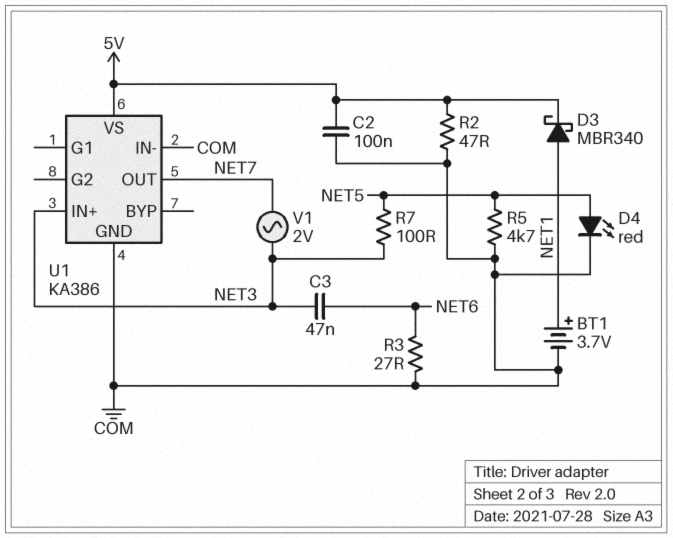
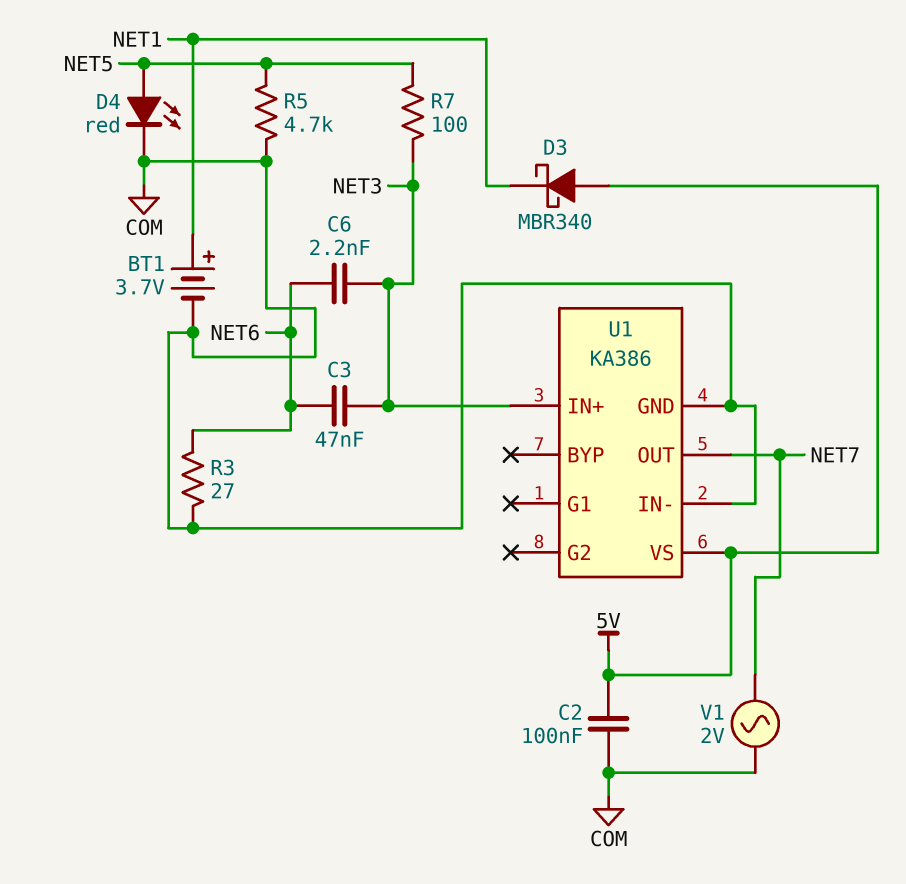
C6: none -> 2.2nF (NET3, NET6)
D3: schottky MBR340 (A NET1, K 5V) -> schottky MBR340 (A 5V, K NET1)
R2: 47 (5V, COM) -> none
V1: AC 2V (NET3, NET7) -> AC 2V (COM, NET7)

